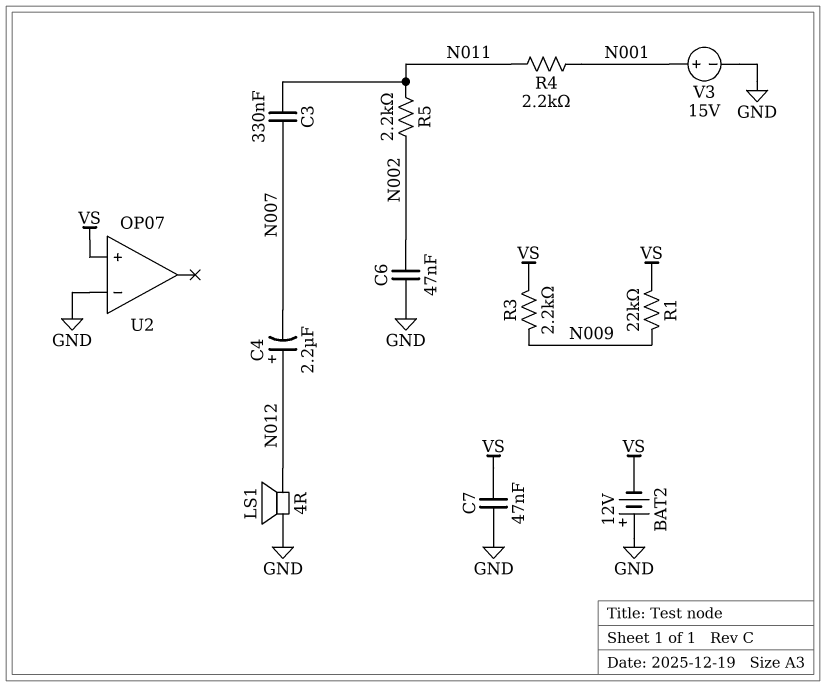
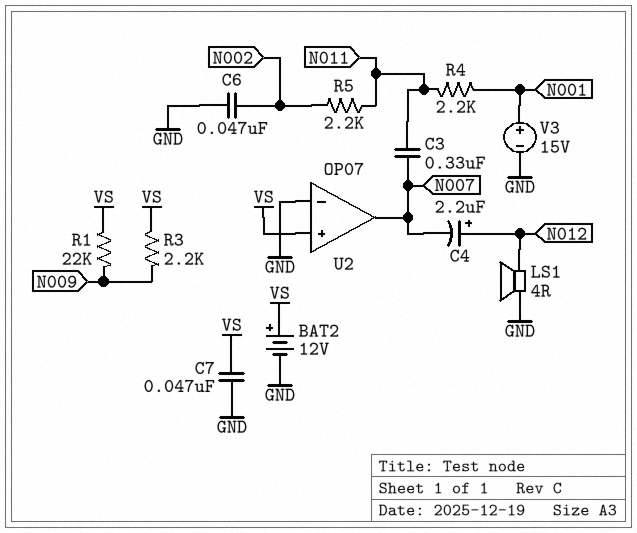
BAT2: 12V (plus GND, minus VS) -> 12V (plus VS, minus GND)
U2 pin out: none -> N007

